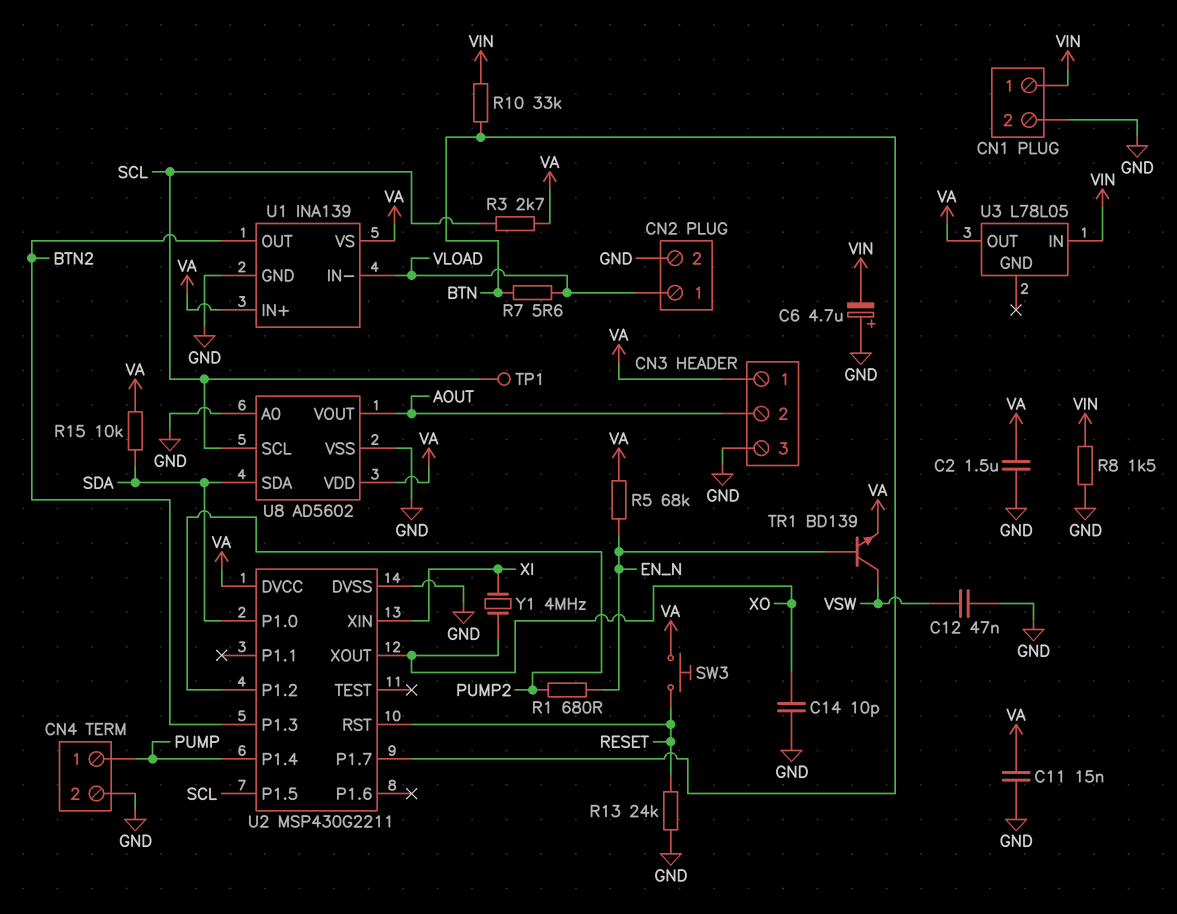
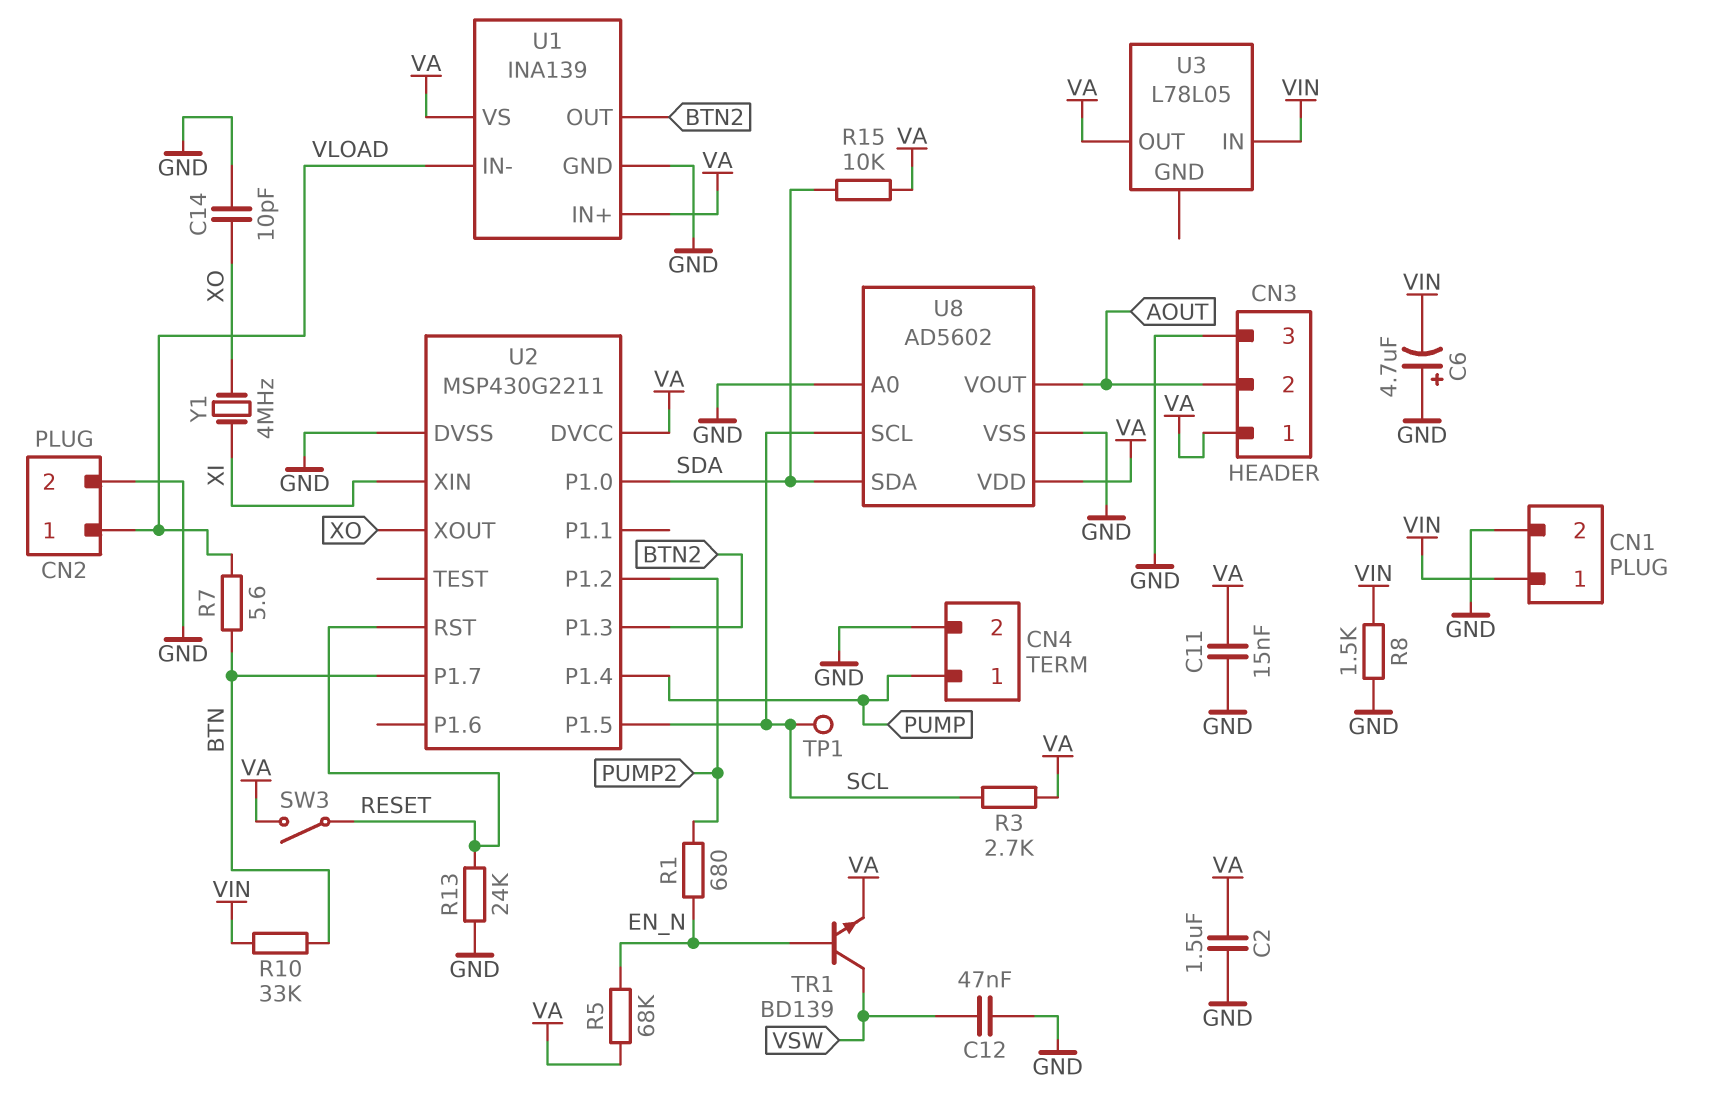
SW3: button (RESET, VA) -> switch (RESET, VA)

